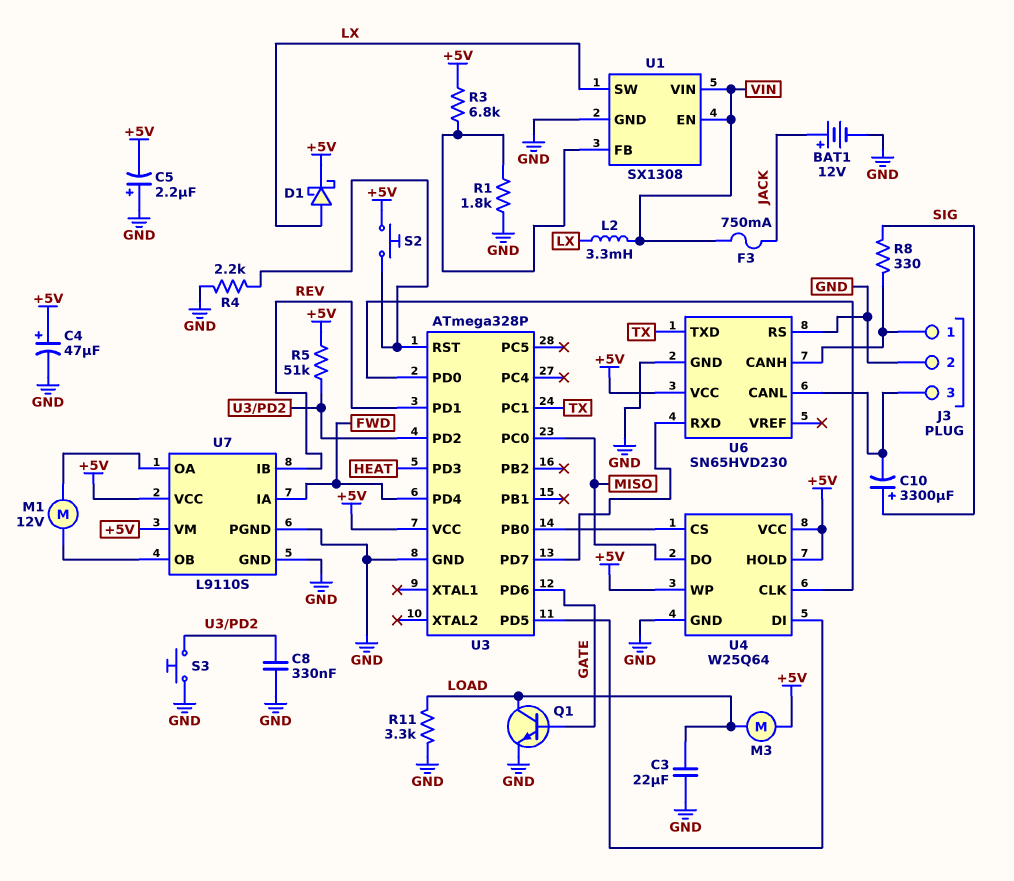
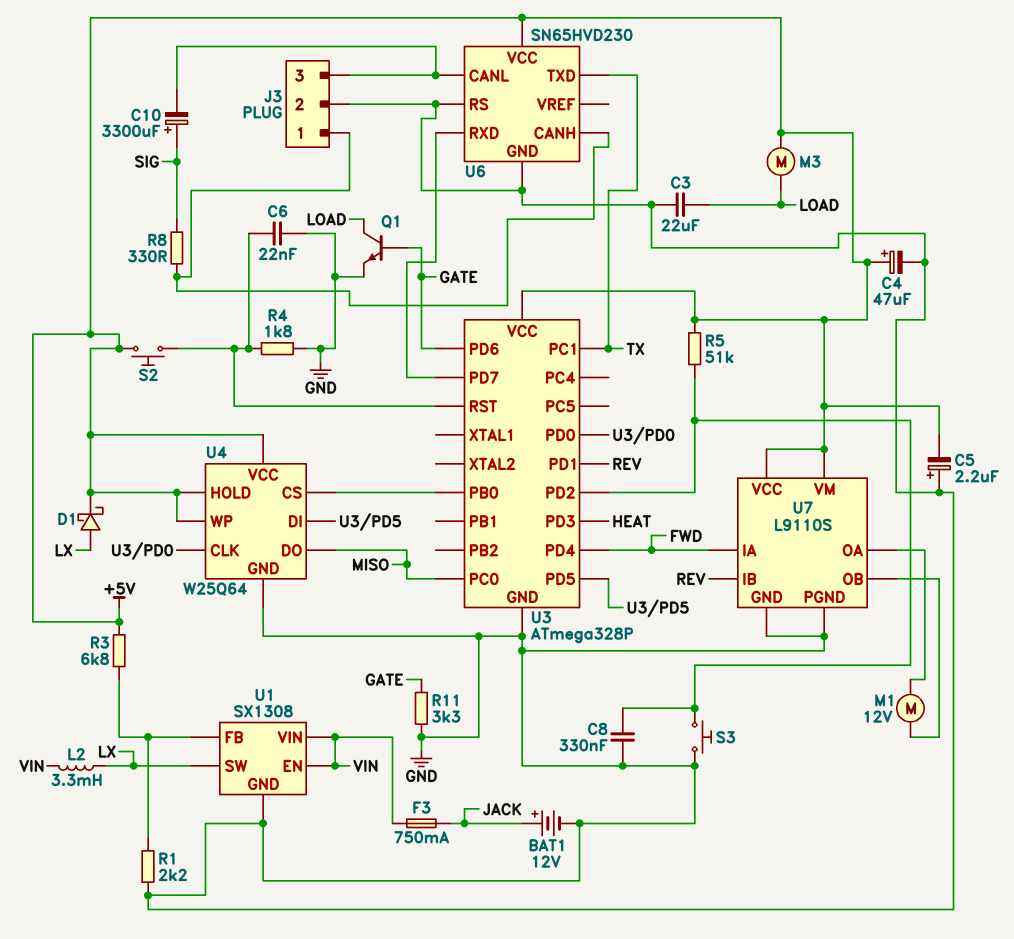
C6: none -> 22nF (GND, U3/RST)
R1: 1.8k (GND, U1/FB) -> 2.2k (GND, U1/FB)
R4: 2.2k (GND, U3/RST) -> 1.8k (GND, U3/RST)
R11: 3.3k (GND, LOAD) -> 3.3k (GATE, GND)

